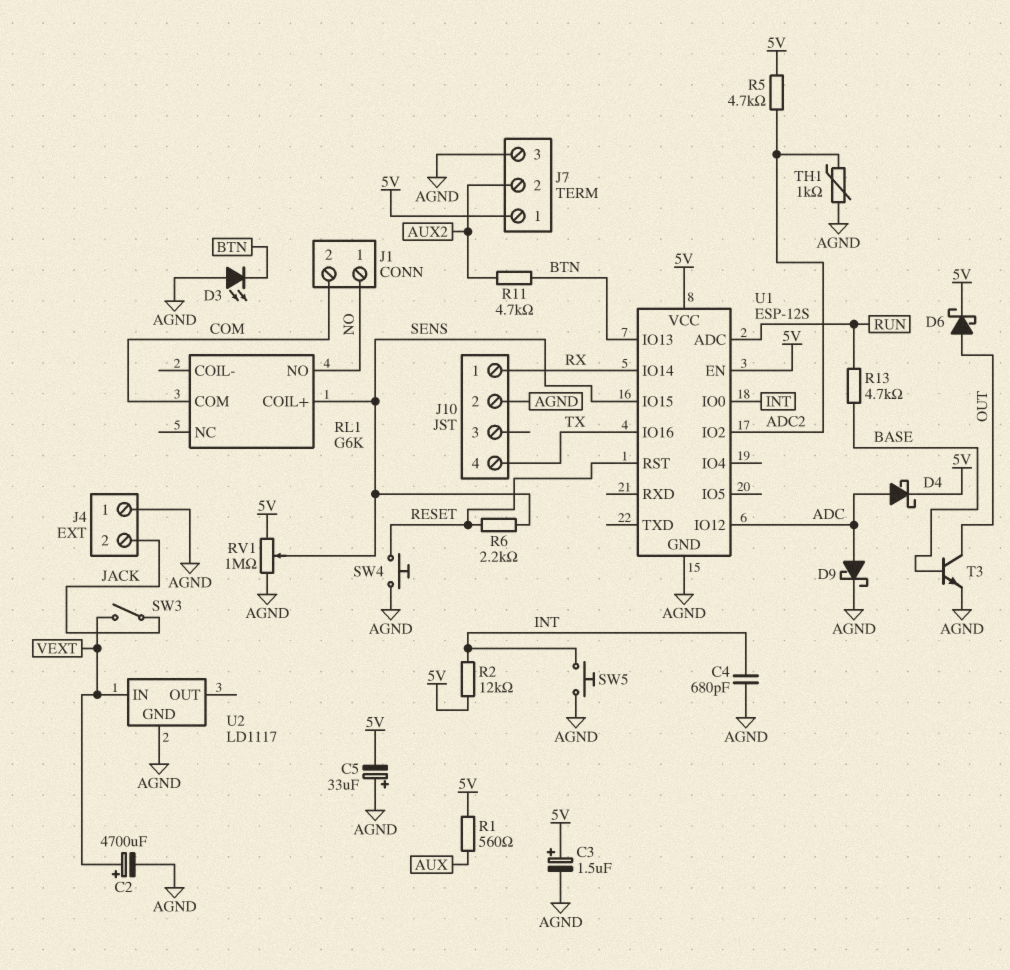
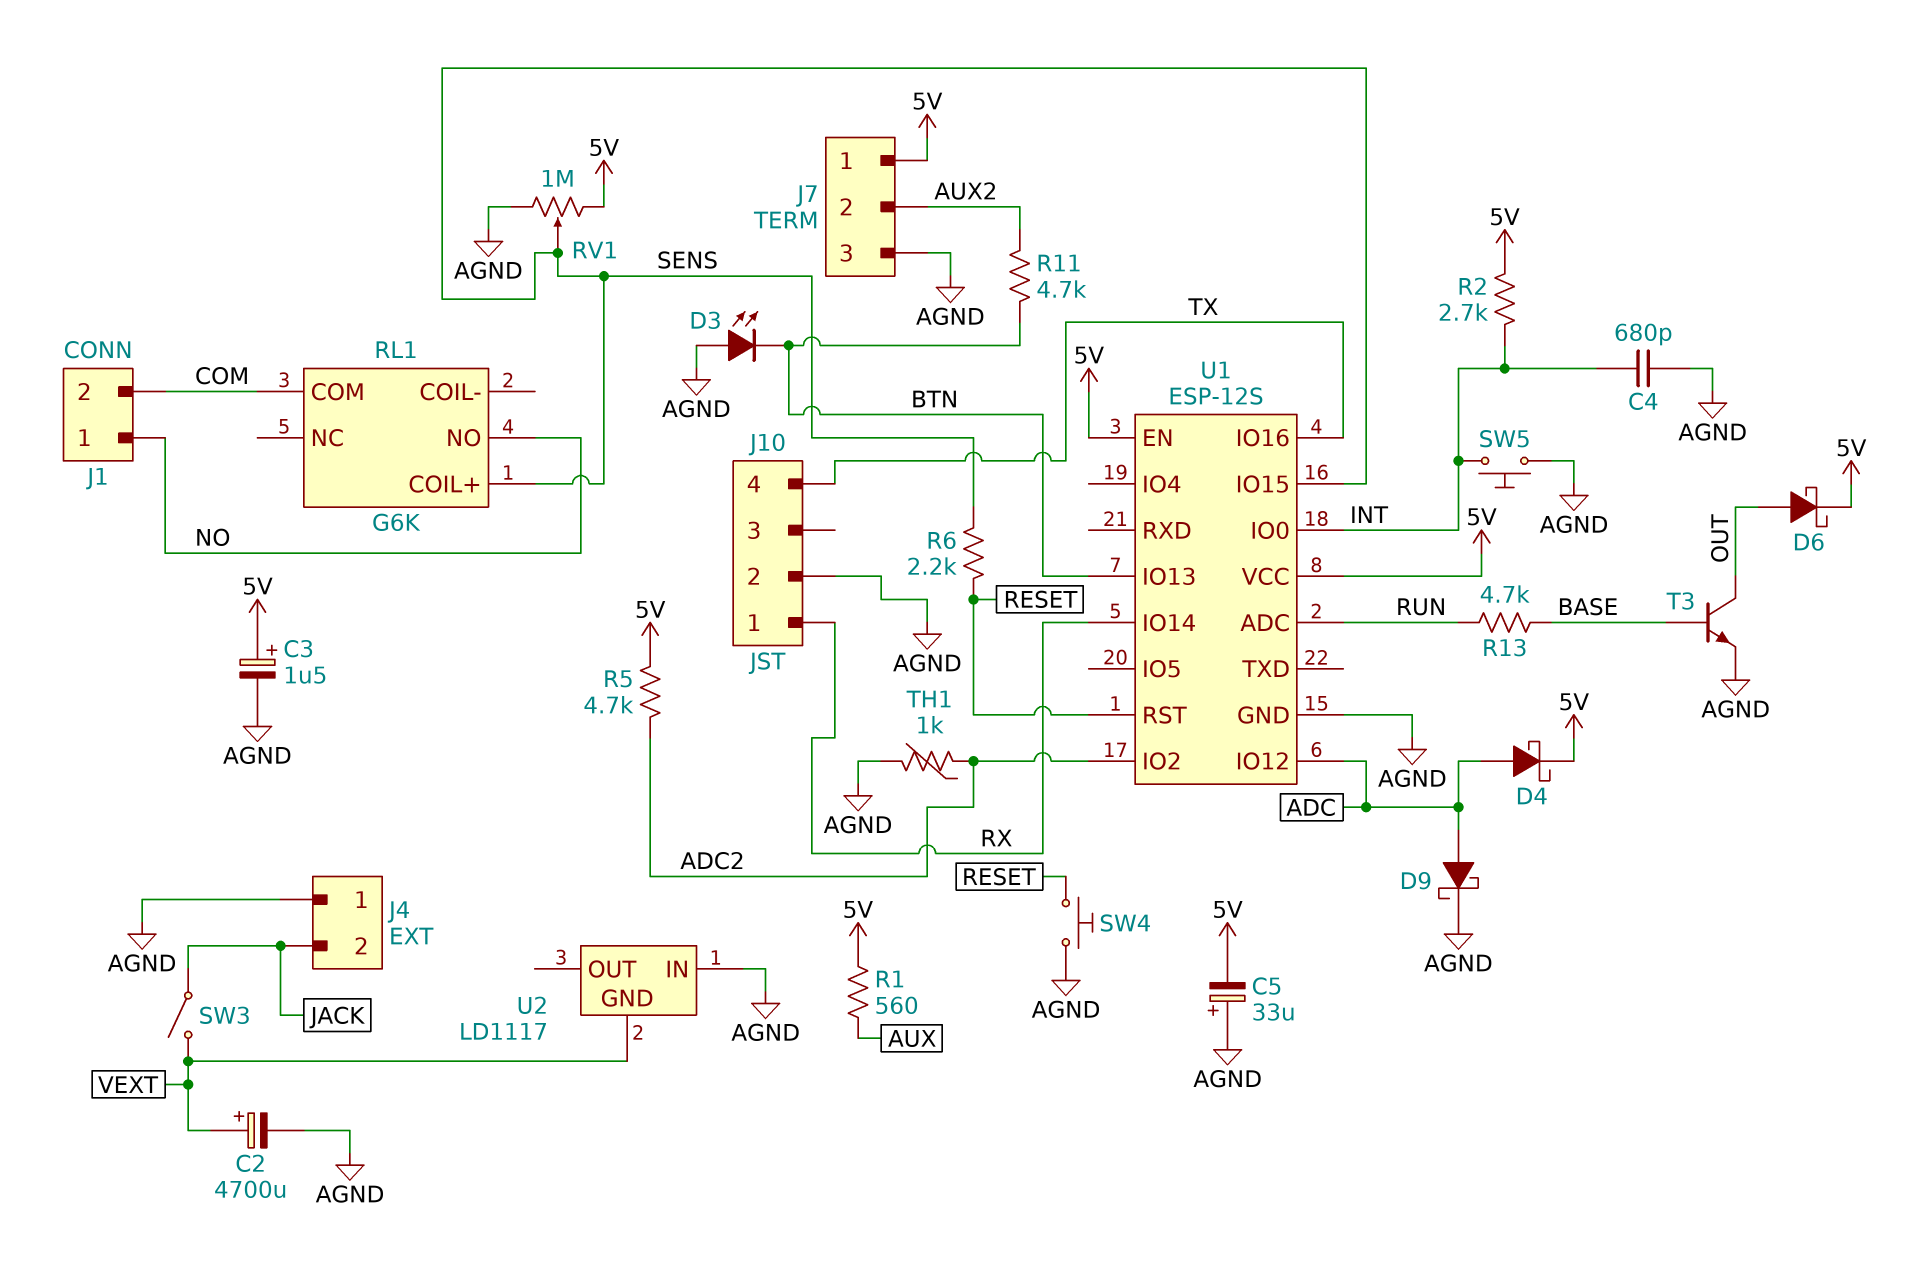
R2: 12k (5V, INT) -> 2.7k (5V, INT)
U2 pin GND: AGND -> VEXT
U2 pin IN: VEXT -> AGND

